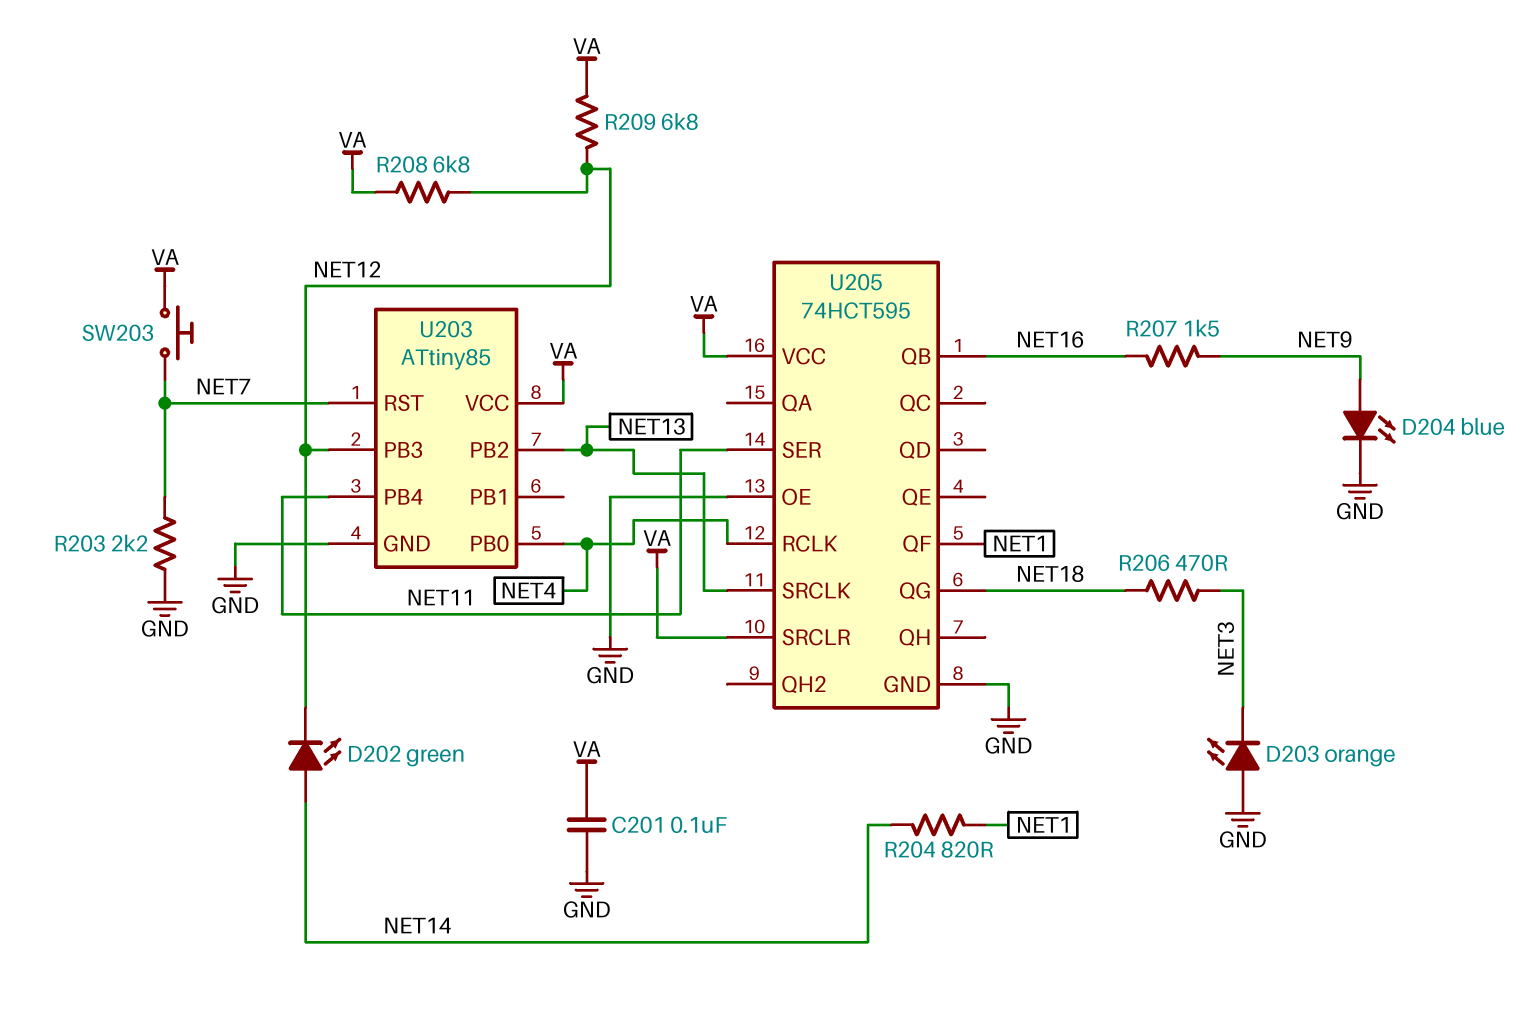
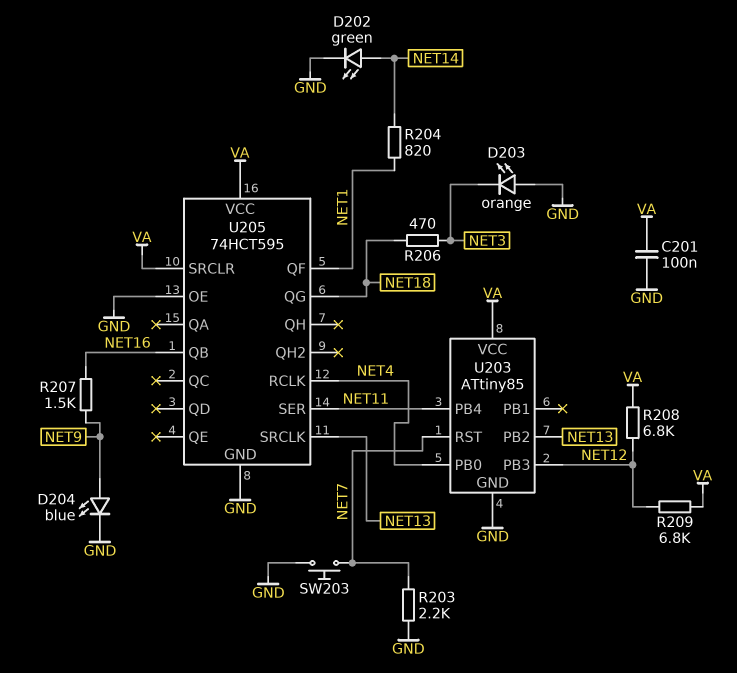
D202: LED green (A NET14, K NET12) -> LED green (A NET14, K GND)
SW203: button (NET7, VA) -> button (GND, NET7)

